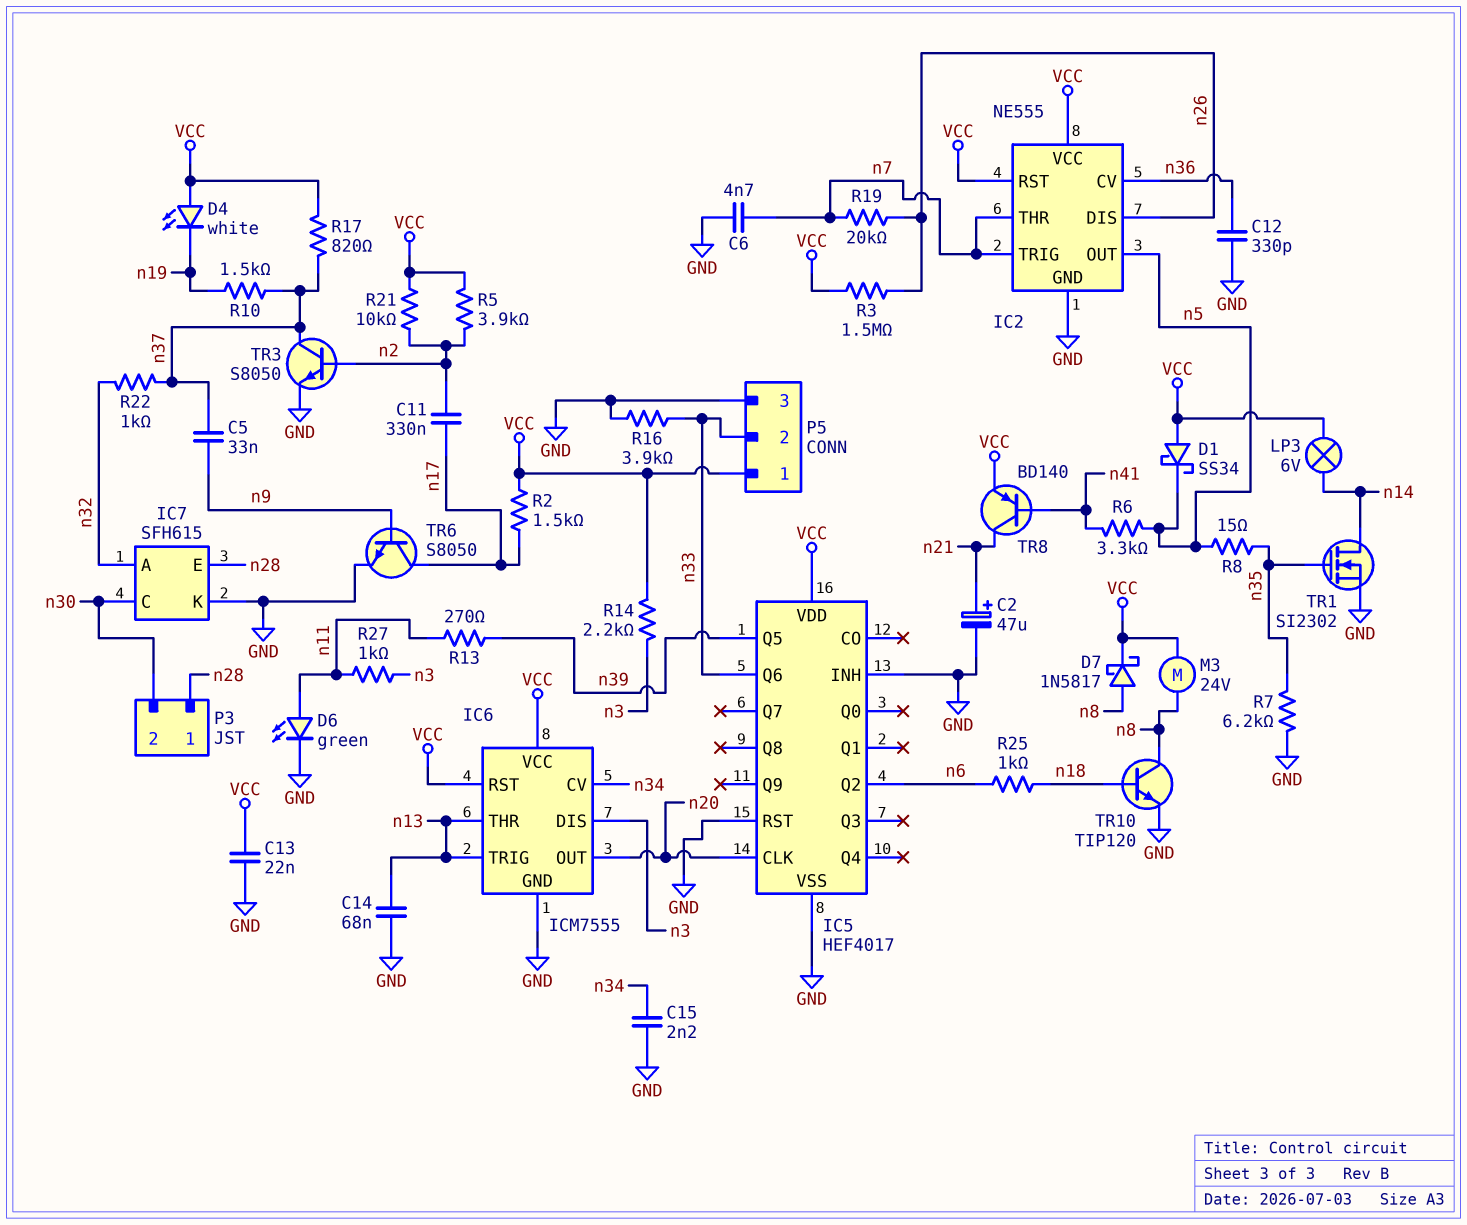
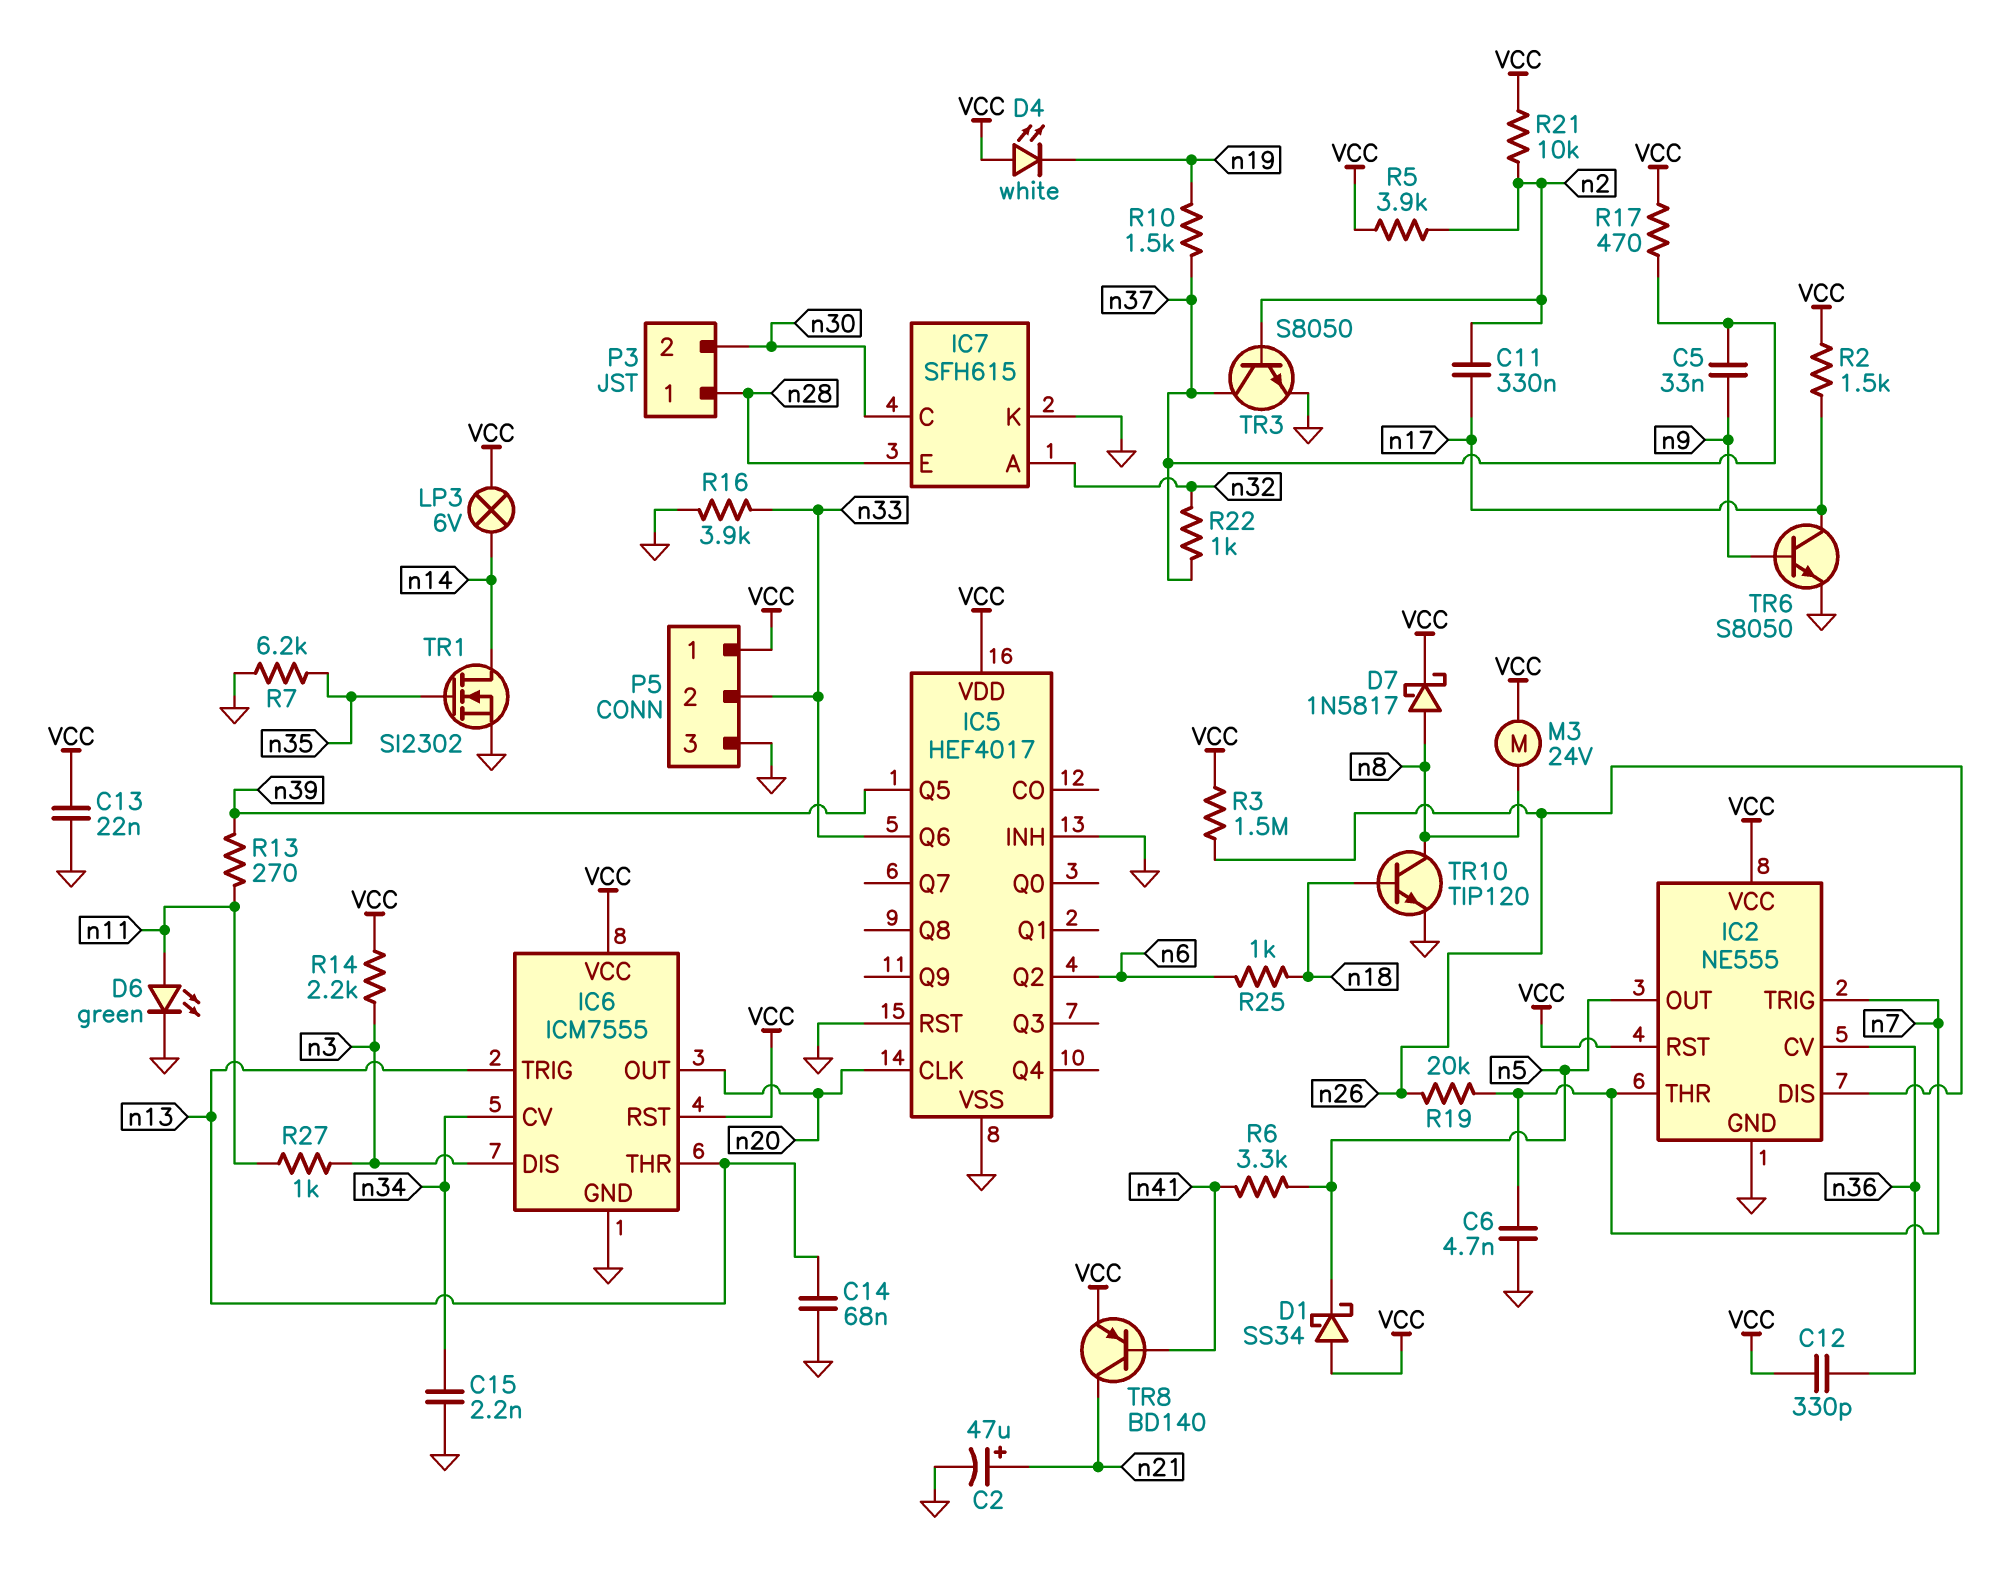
C12: 330pF (GND, n36) -> 330pF (VCC, n36)
R8: 15 (n5, n35) -> none
R17: 820 (VCC, n37) -> 470 (VCC, n37)

